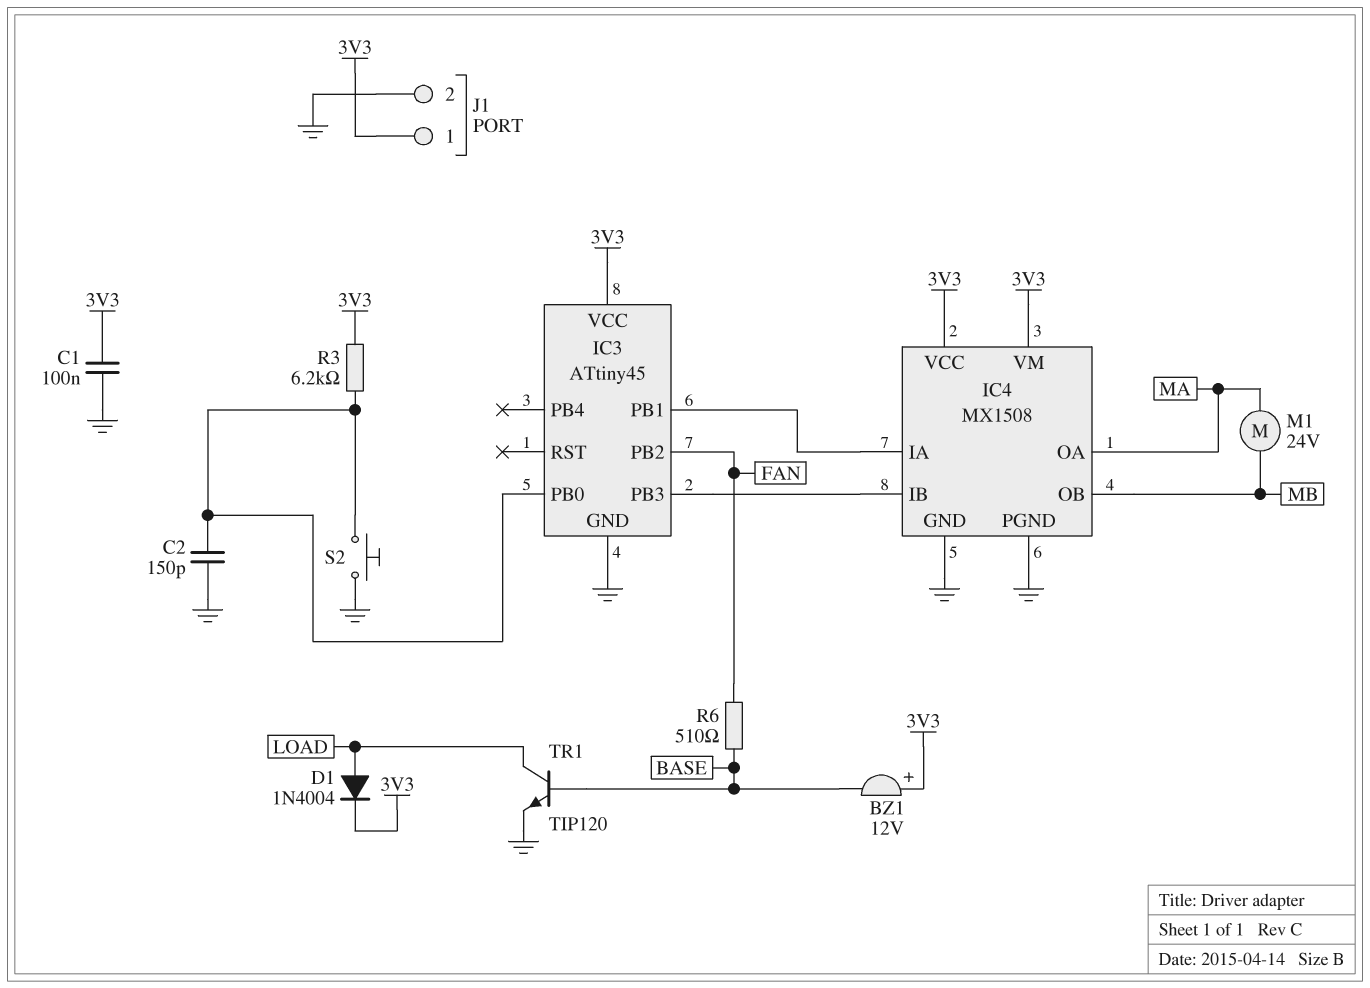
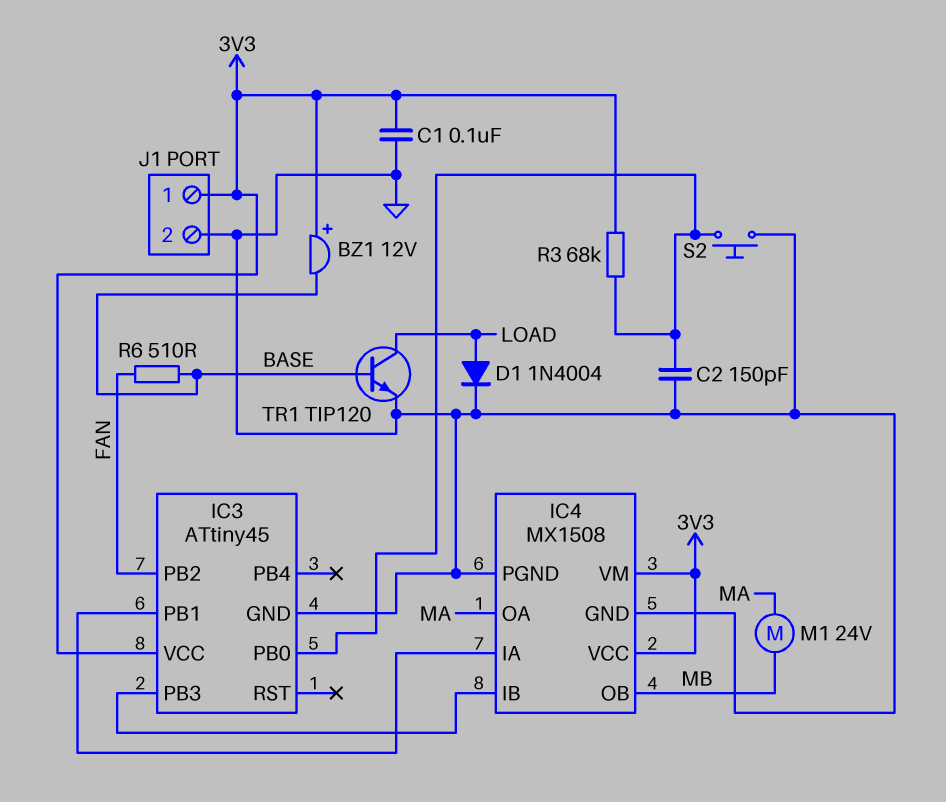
D1: diode 1N4004 (A LOAD, K 3V3) -> diode 1N4004 (A LOAD, K GND)
R3: 6.2k (3V3, IC3/PB0) -> 68k (3V3, IC3/PB0)

